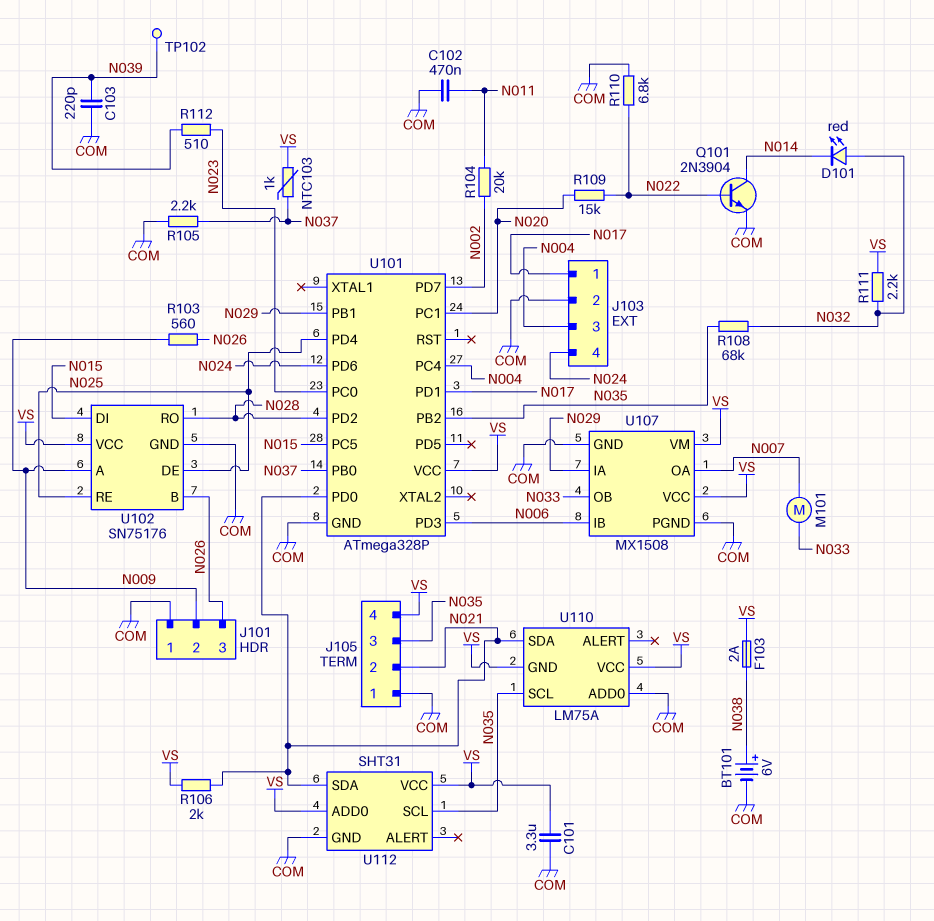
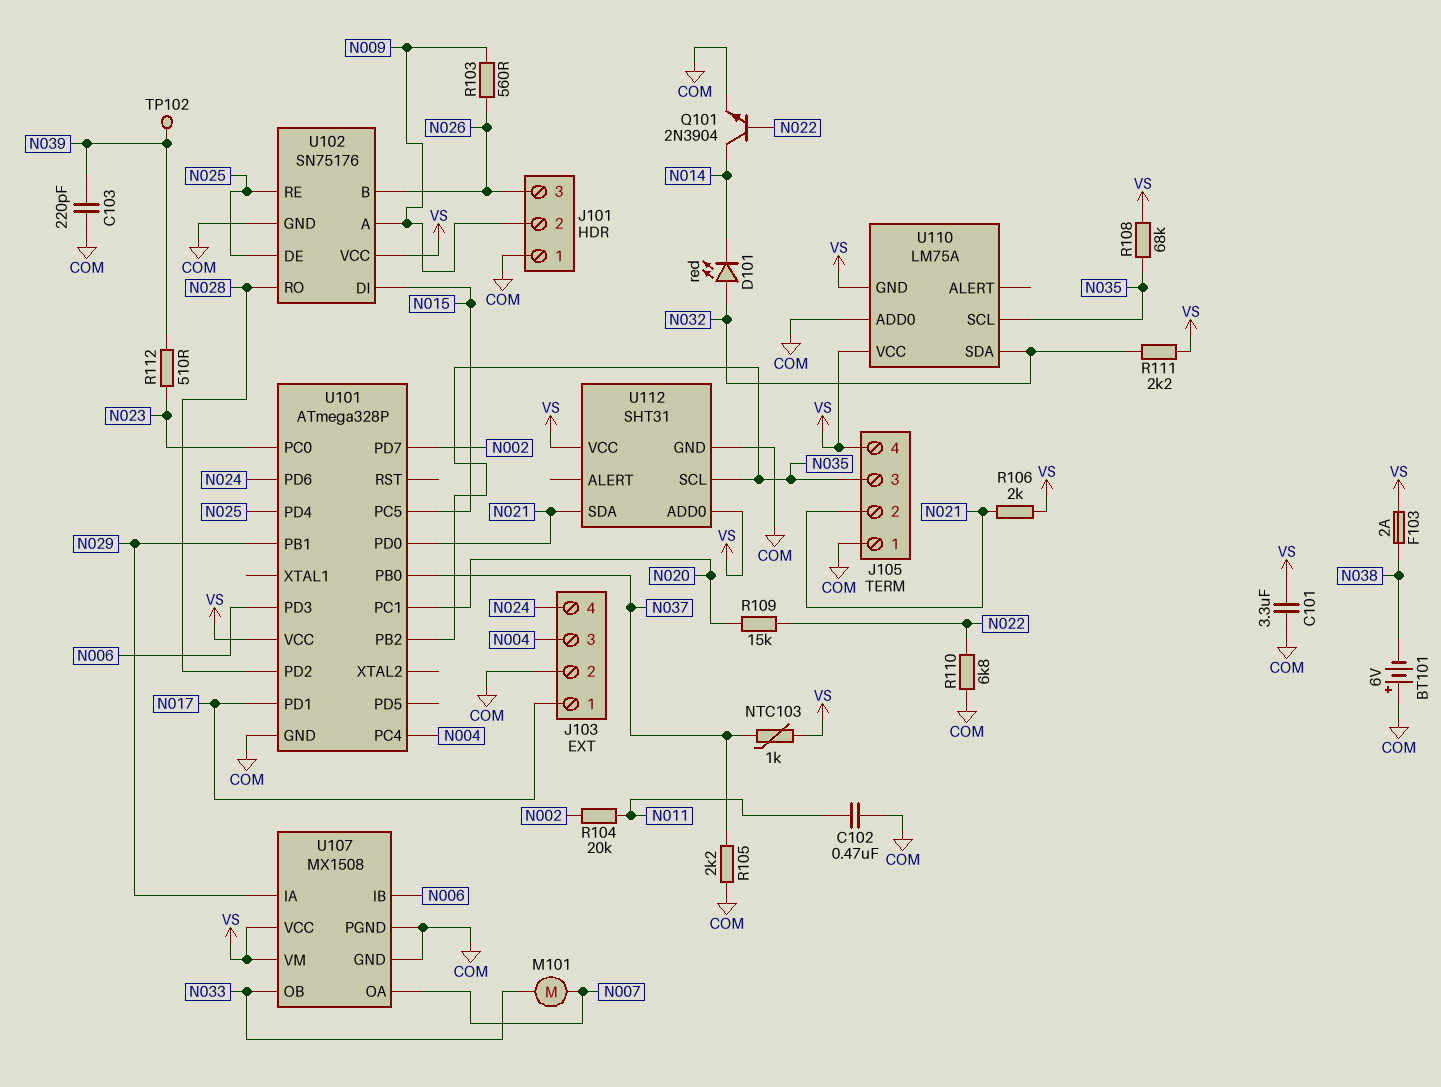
BT101: 6V (plus N038, minus COM) -> 6V (plus COM, minus N038)
R108: 68k (N032, N035) -> 68k (N035, VS)
U110 pin SDA: N021 -> N032

